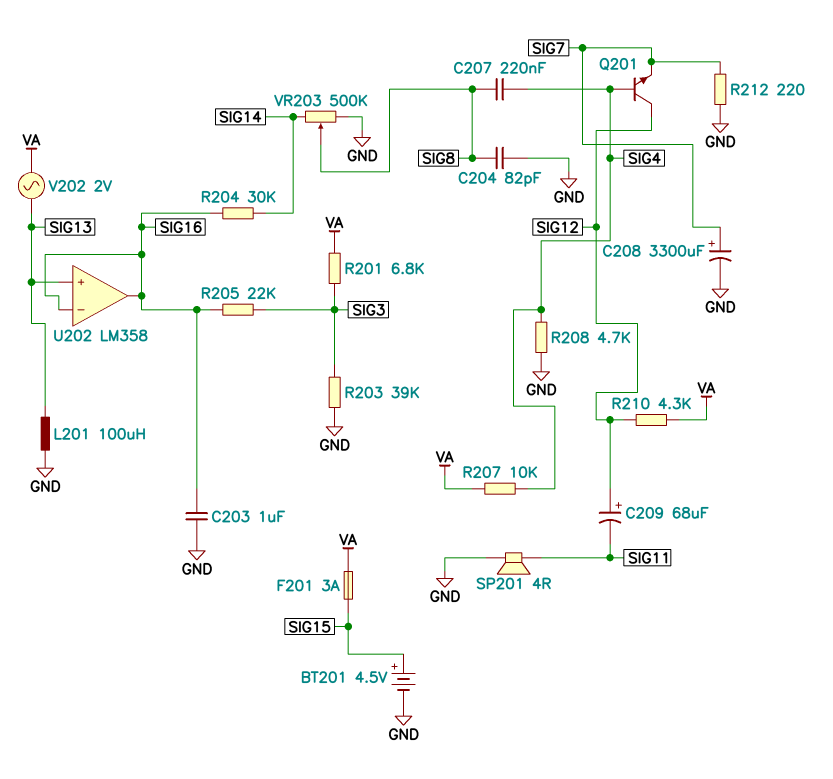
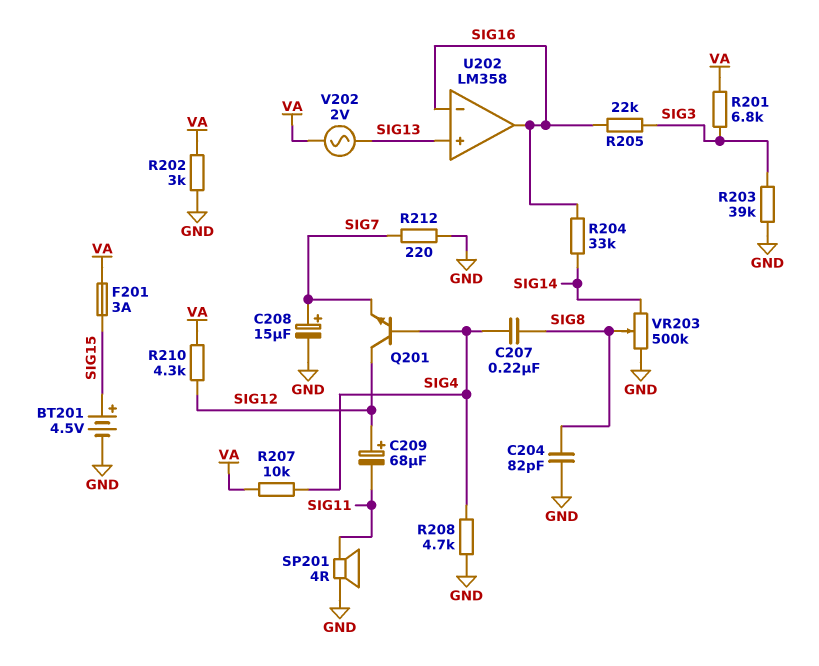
C203: 1uF (GND, SIG16) -> none
C208: 3300uF (plus SIG7, minus GND) -> 15uF (plus SIG7, minus GND)
L201: 100uH (GND, SIG13) -> none
R202: none -> 3k (GND, VA)
R204: 30k (SIG14, SIG16) -> 33k (SIG14, SIG16)

